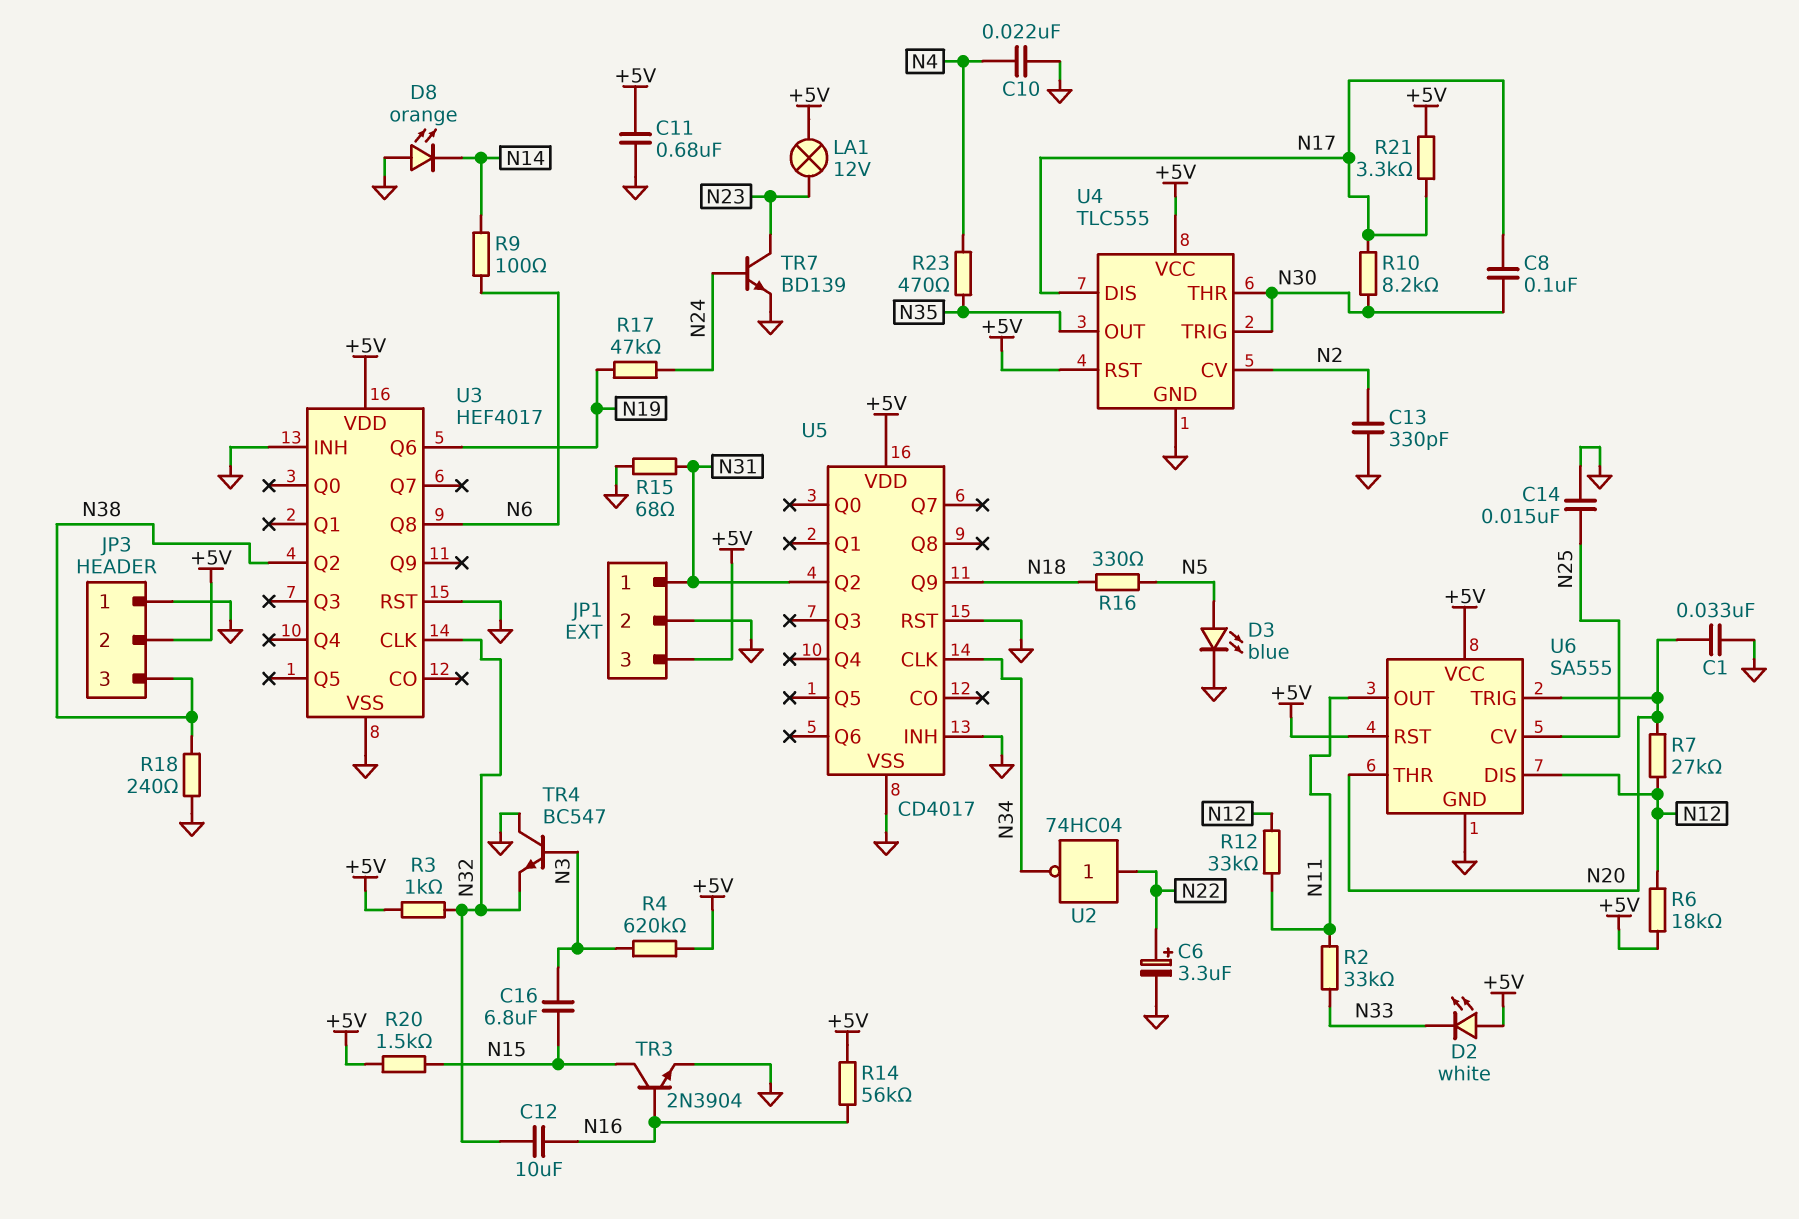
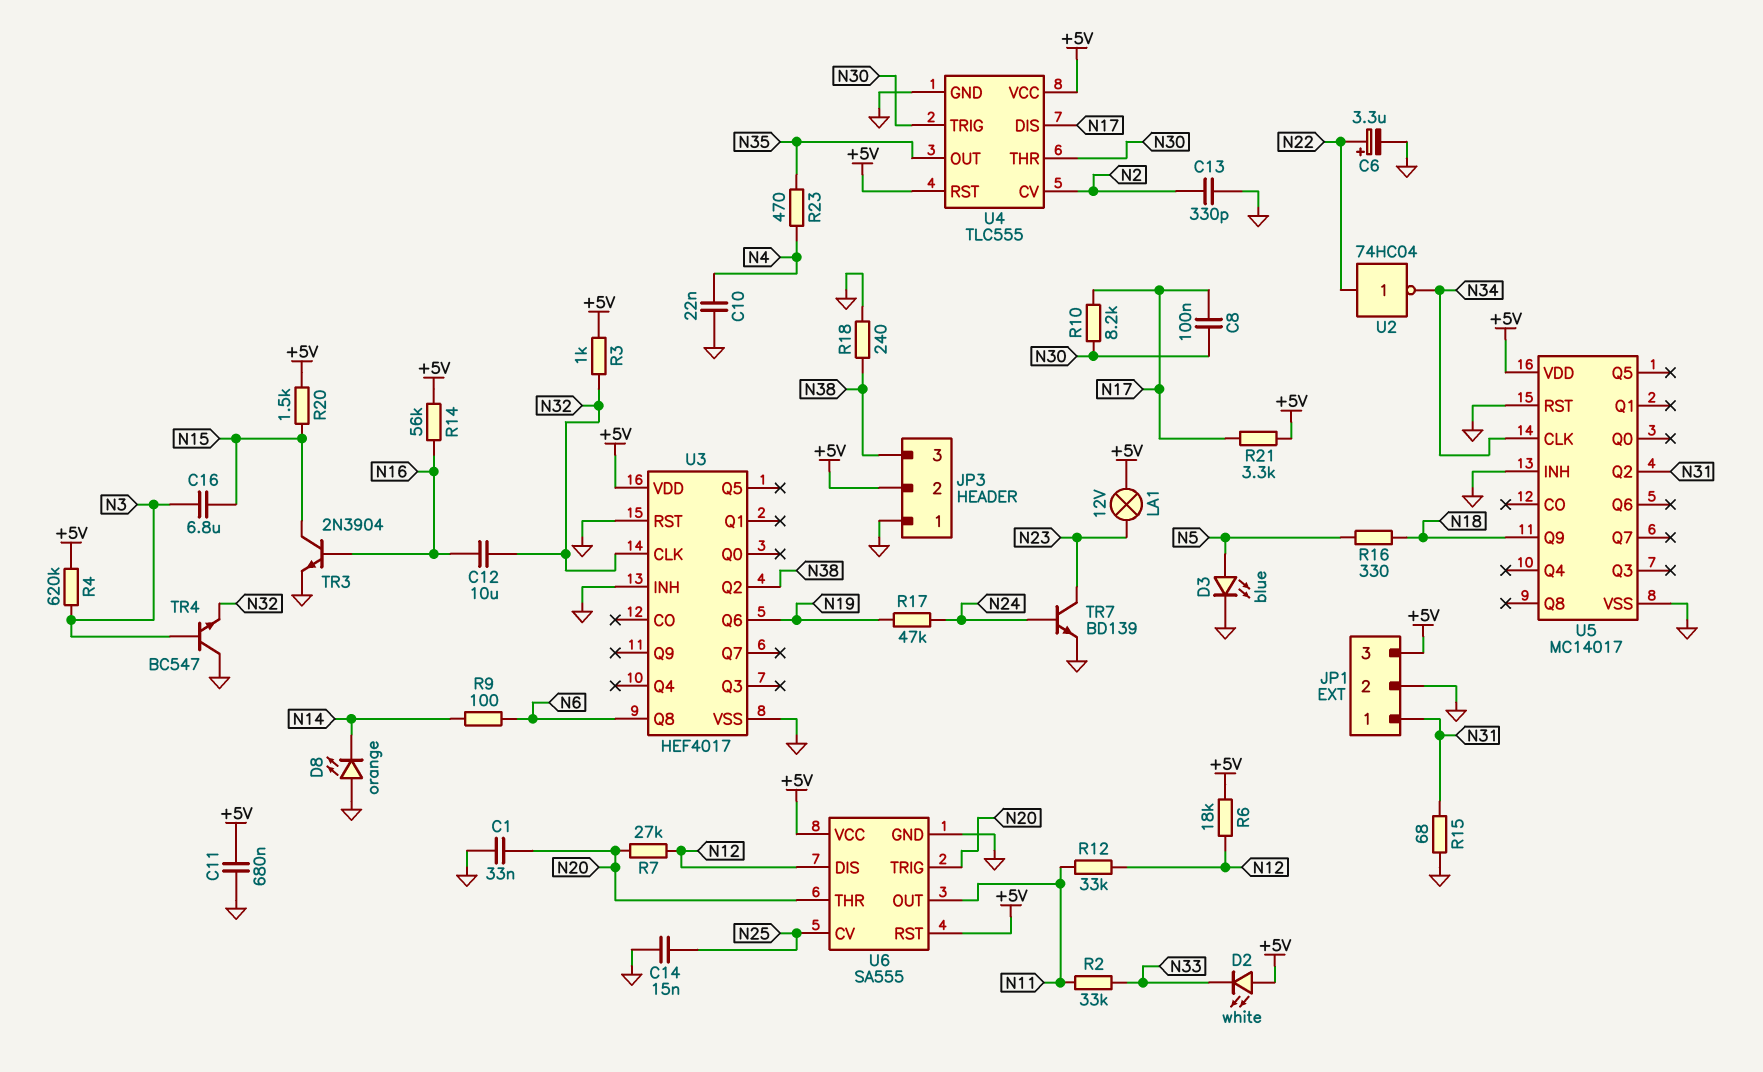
U5: CD4017 -> MC14017

